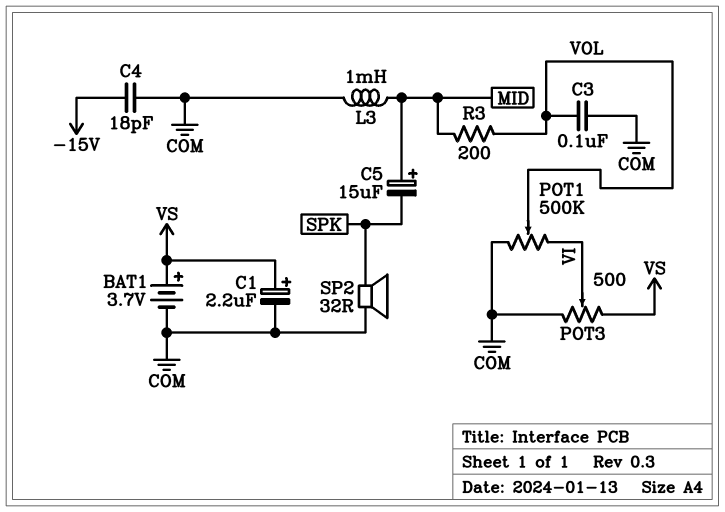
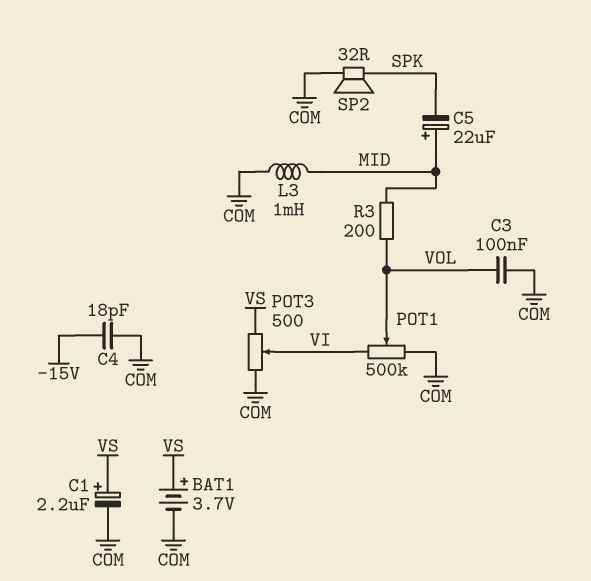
C5: 15uF (plus MID, minus SPK) -> 22uF (plus MID, minus SPK)

